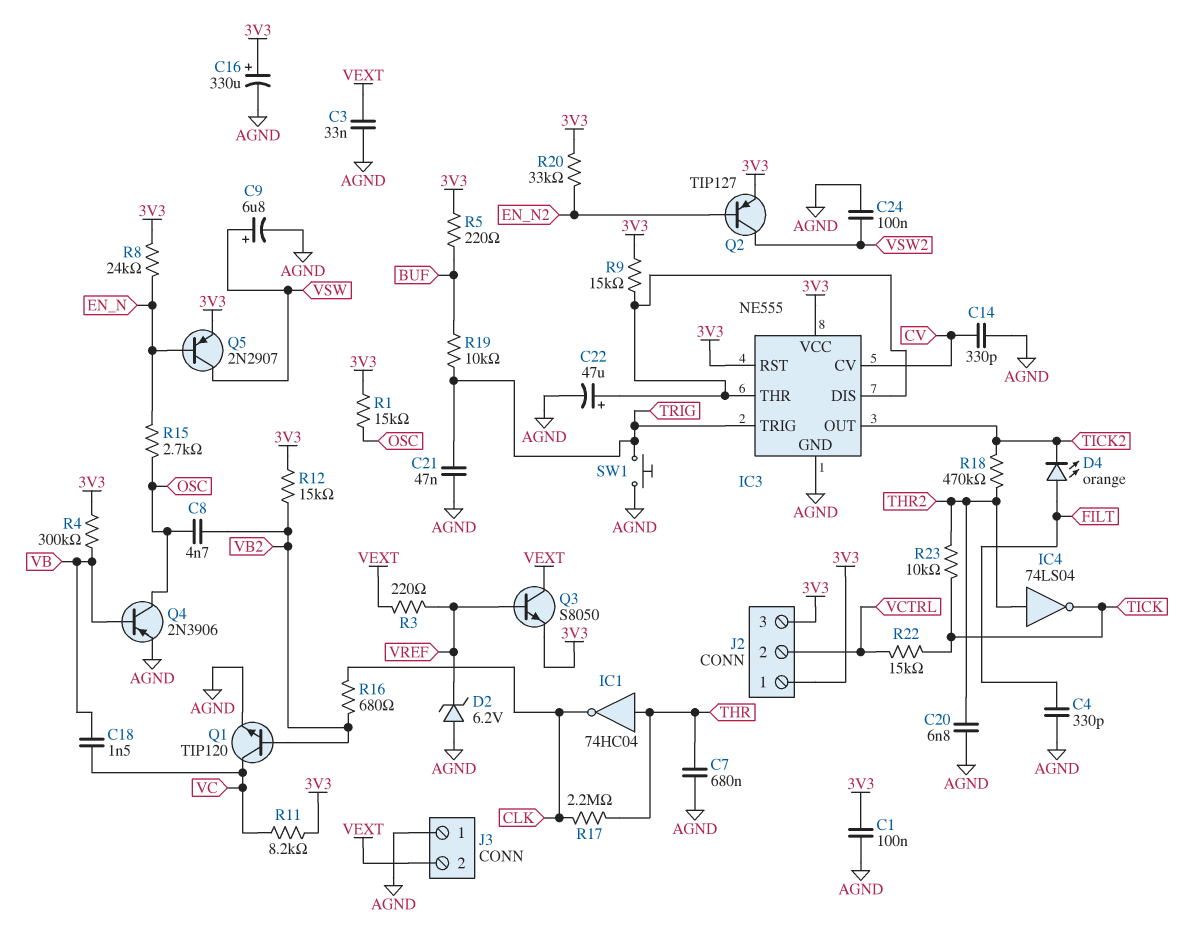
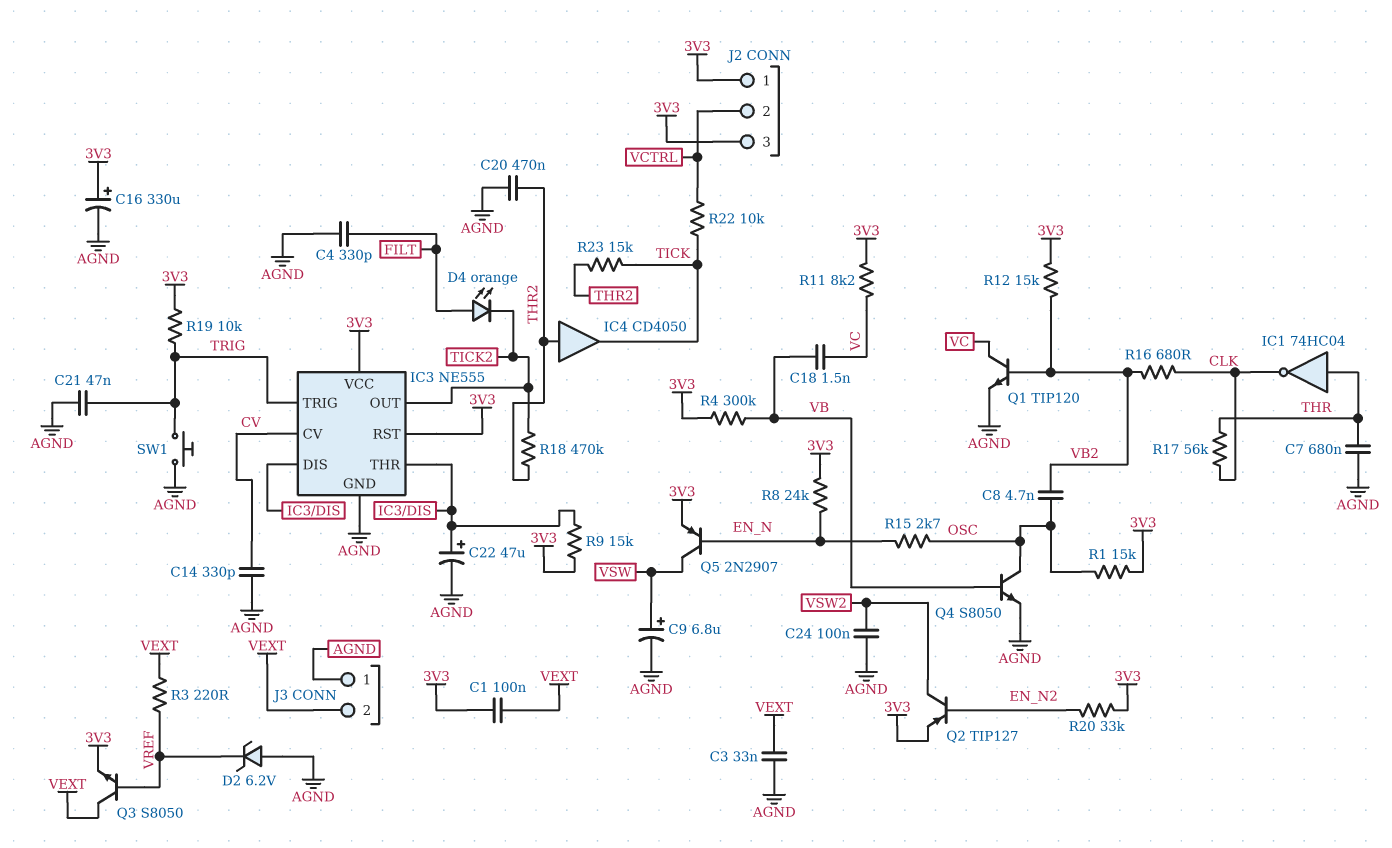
C1: 100nF (3V3, AGND) -> 100nF (3V3, VEXT)
C20: 6.8nF (AGND, THR2) -> 470nF (AGND, THR2)
IC4: NOT 74LS04 (in THR2, out TICK) -> buffer CD4050 (in THR2, out TICK)
Q4: PNP 2N3906 (B VB, C OSC, E AGND) -> NPN S8050 (B VB, C OSC, E AGND)
R5: 220 (3V3, BUF) -> none
R17: 2.2M (CLK, THR) -> 56k (CLK, THR)
R19: 10k (BUF, TRIG) -> 10k (3V3, TRIG)
R22: 15k (TICK, VCTRL) -> 10k (TICK, VCTRL)
R23: 10k (THR2, TICK) -> 15k (THR2, TICK)

